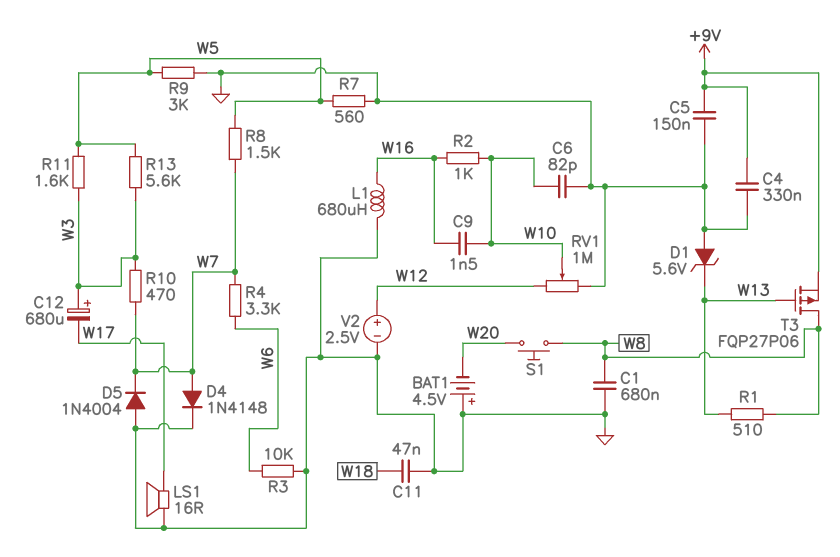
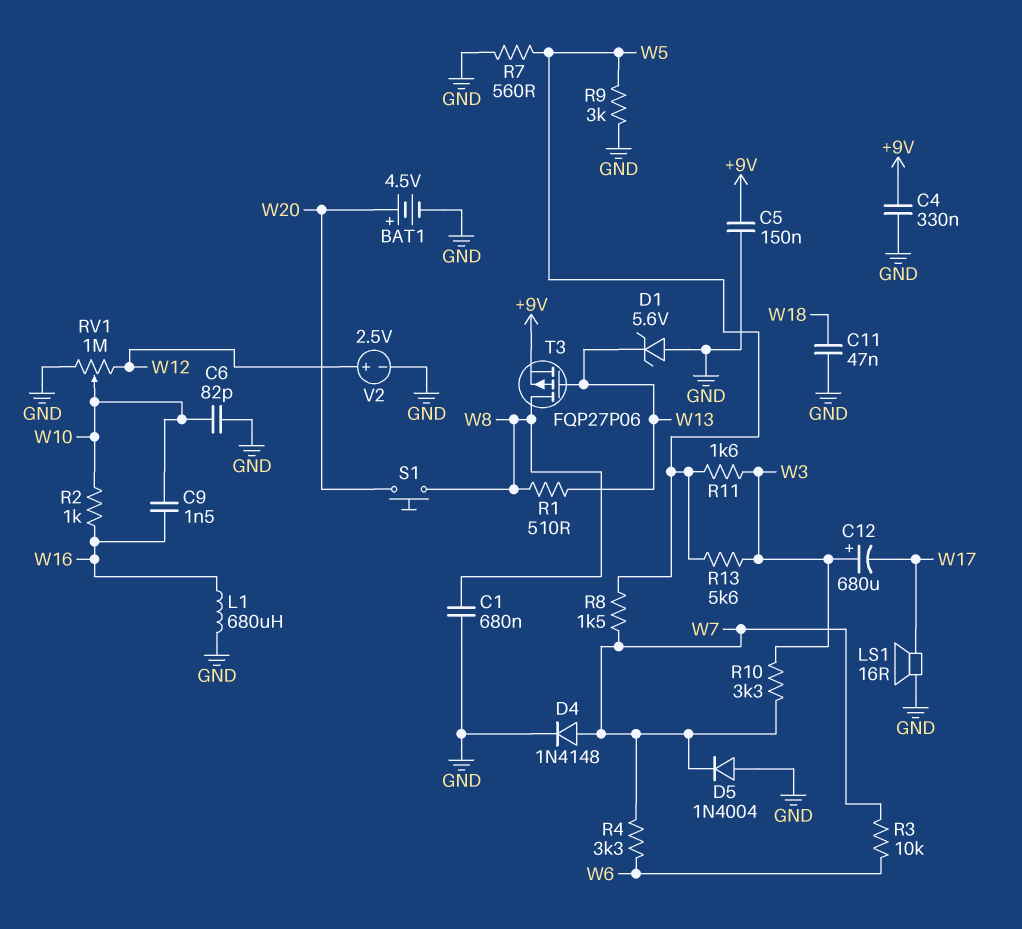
BAT1: 4.5V (plus GND, minus W20) -> 4.5V (plus W20, minus GND)
R3: 10k (GND, W6) -> 10k (W6, W7)
R10: 470 (W3, W7) -> 3.3k (W3, W7)

